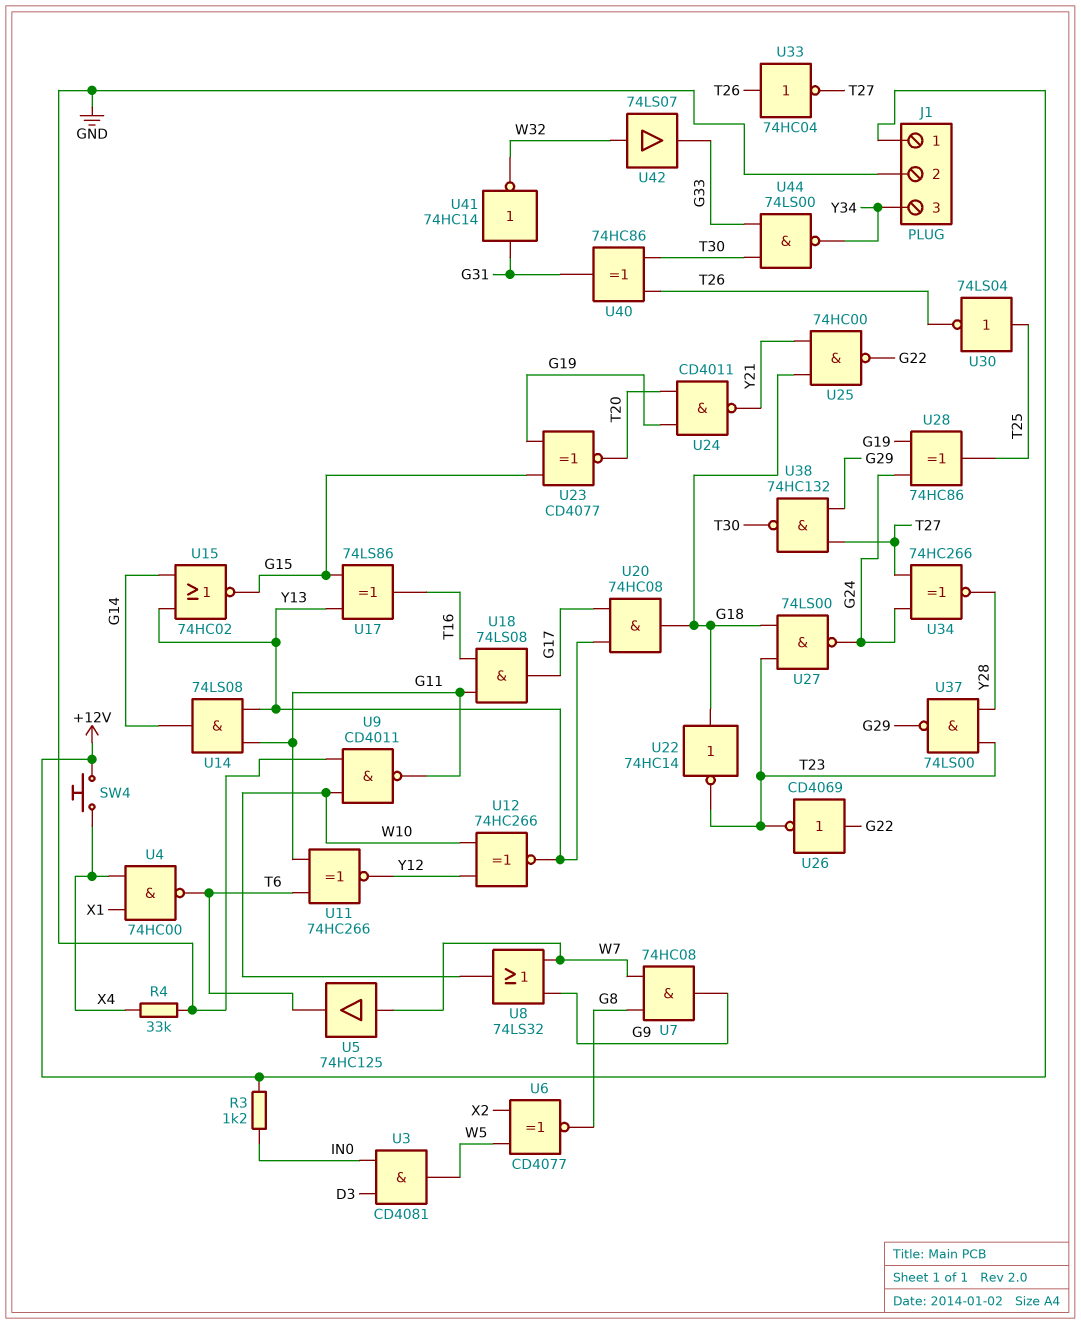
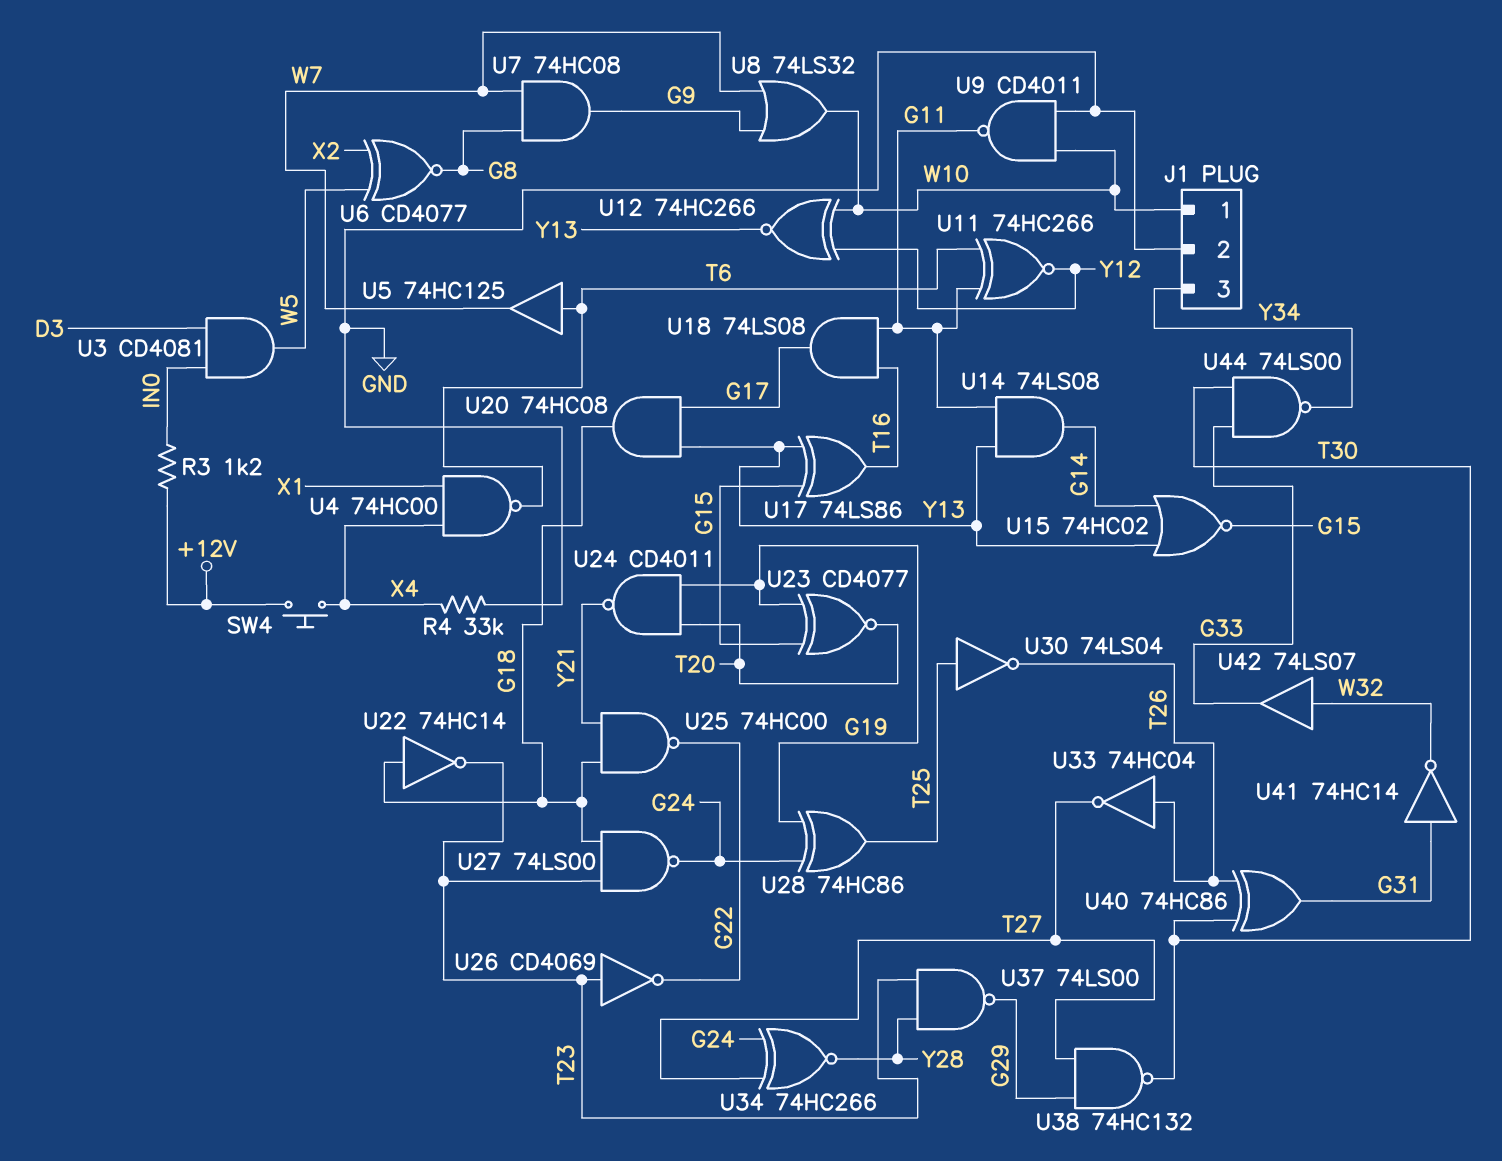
J1 pin 1: +12V -> W10
U5: buffer 74HC125 (in W7, out T6) -> buffer 74HC125 (in T6, out W7)
U26: NOT CD4069 (in G22, out T23) -> NOT CD4069 (in T23, out G22)

